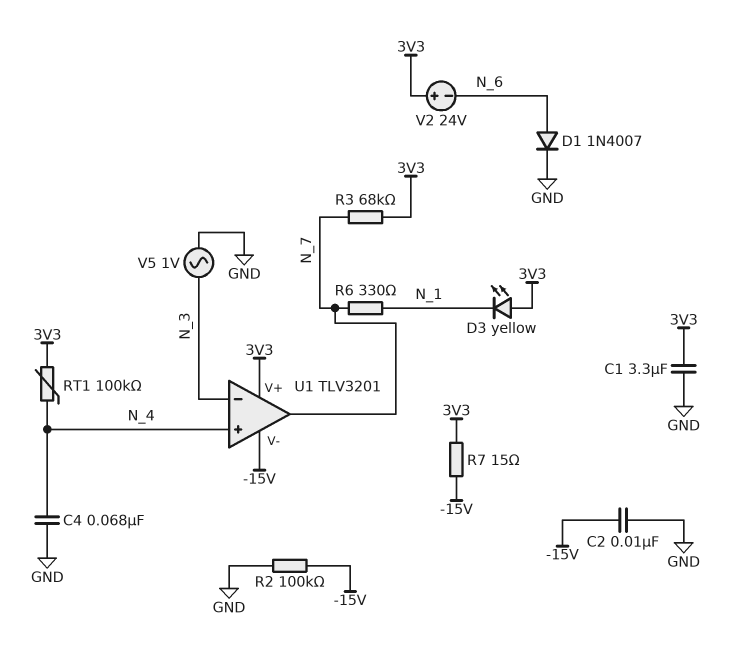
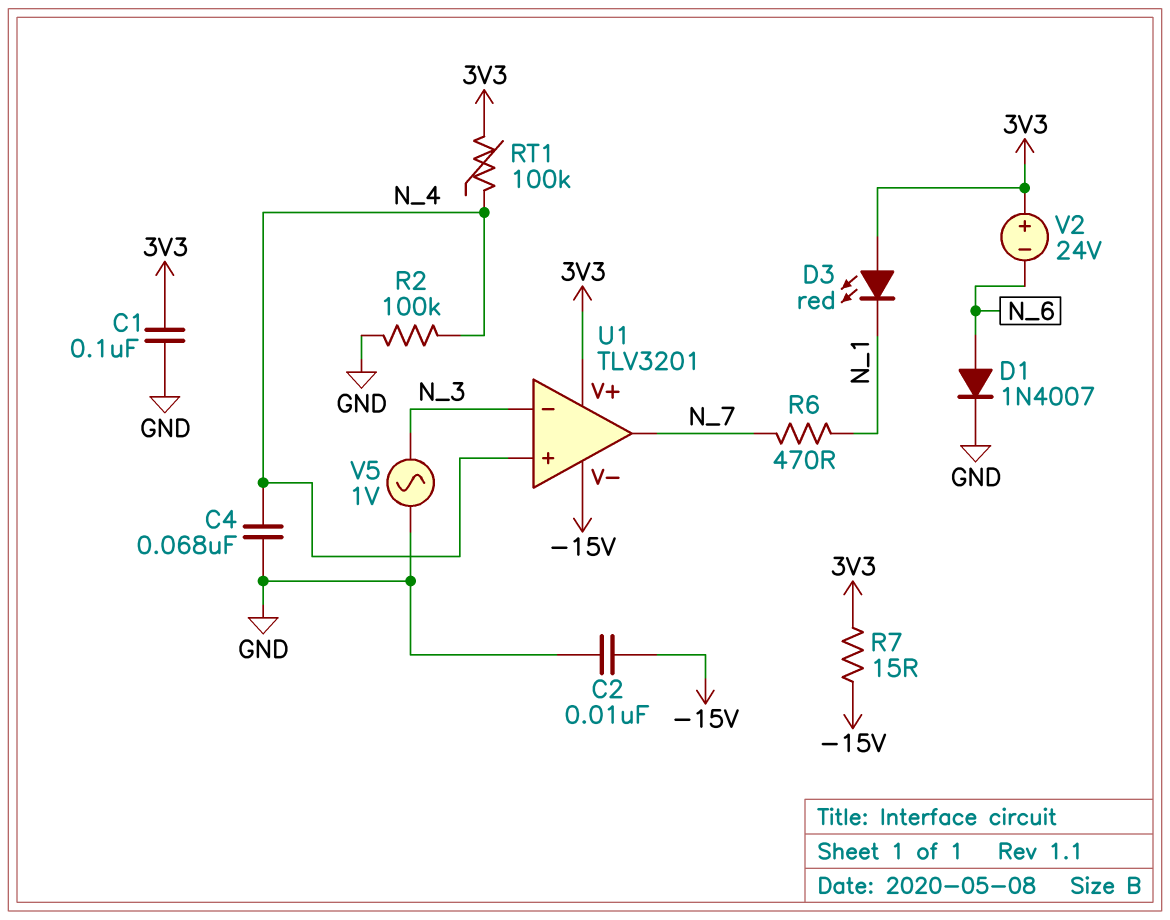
C1: 3.3uF (3V3, GND) -> 100nF (3V3, GND)
D3: LED yellow (A 3V3, K N_1) -> LED red (A 3V3, K N_1)
R2: 100k (-15V, GND) -> 100k (GND, N_4)
R3: 68k (3V3, N_7) -> none
R6: 330 (N_1, N_7) -> 470 (N_1, N_7)

